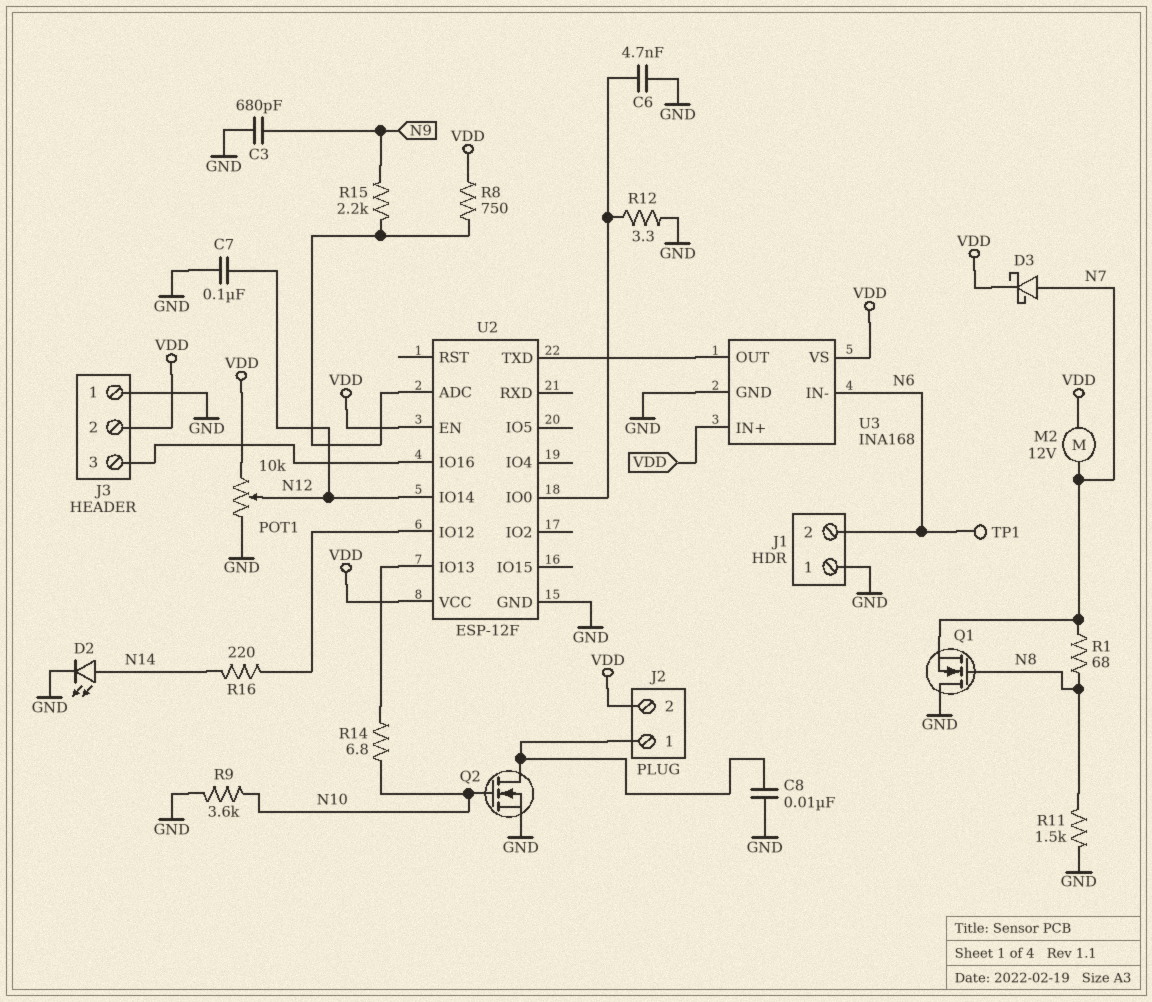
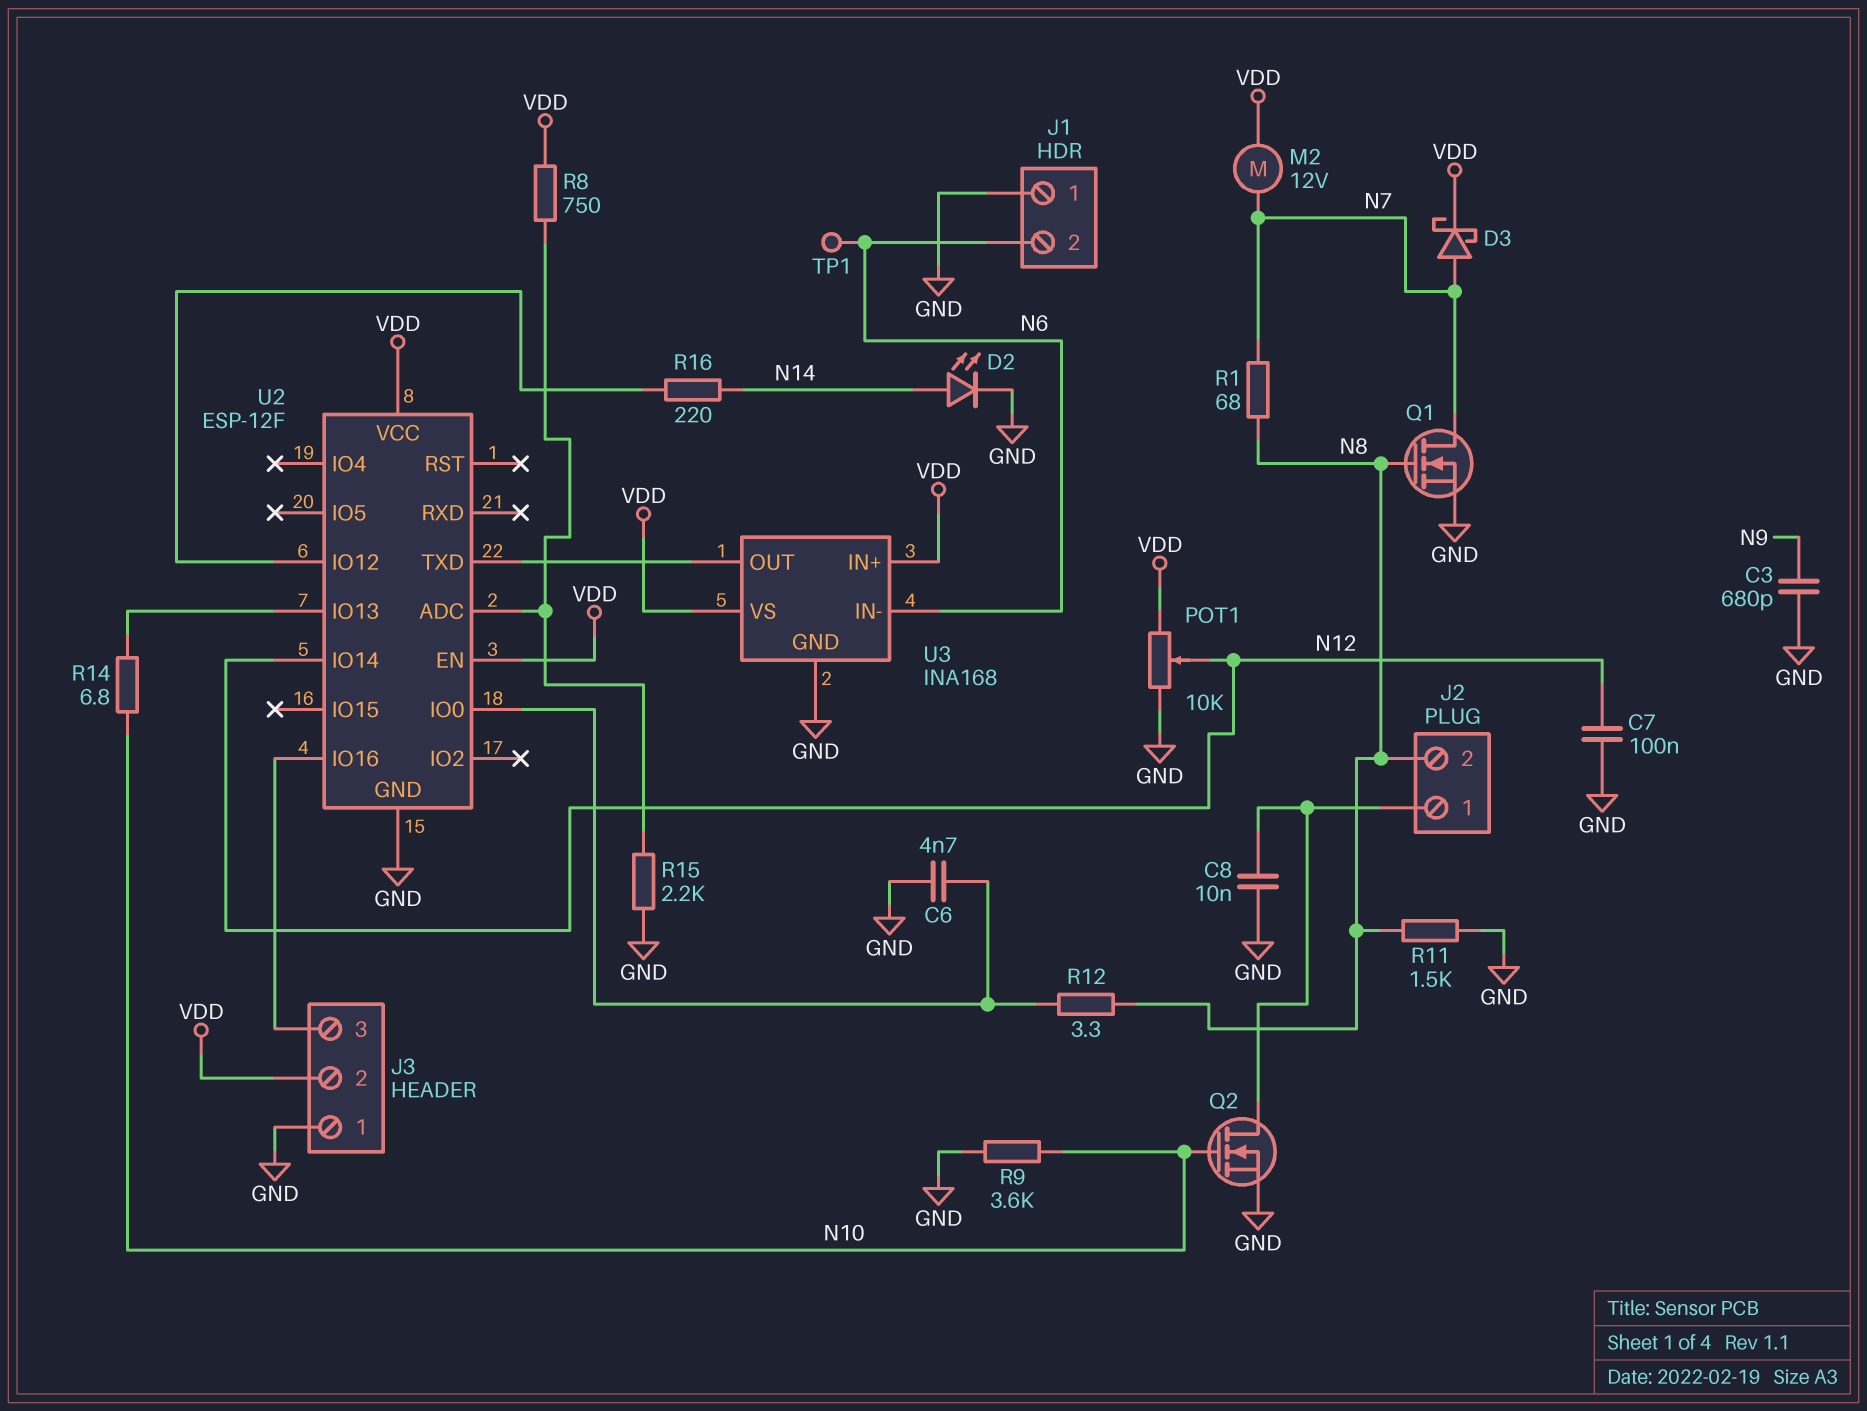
J2 pin 2: VDD -> N8
Q1: NMOS (G N8, D GND, S N7) -> NMOS (G N8, D N7, S GND)
R12: 3.3 (GND, U2/IO0) -> 3.3 (N8, U2/IO0)
R15: 2.2k (N9, U2/ADC) -> 2.2k (GND, U2/ADC)

